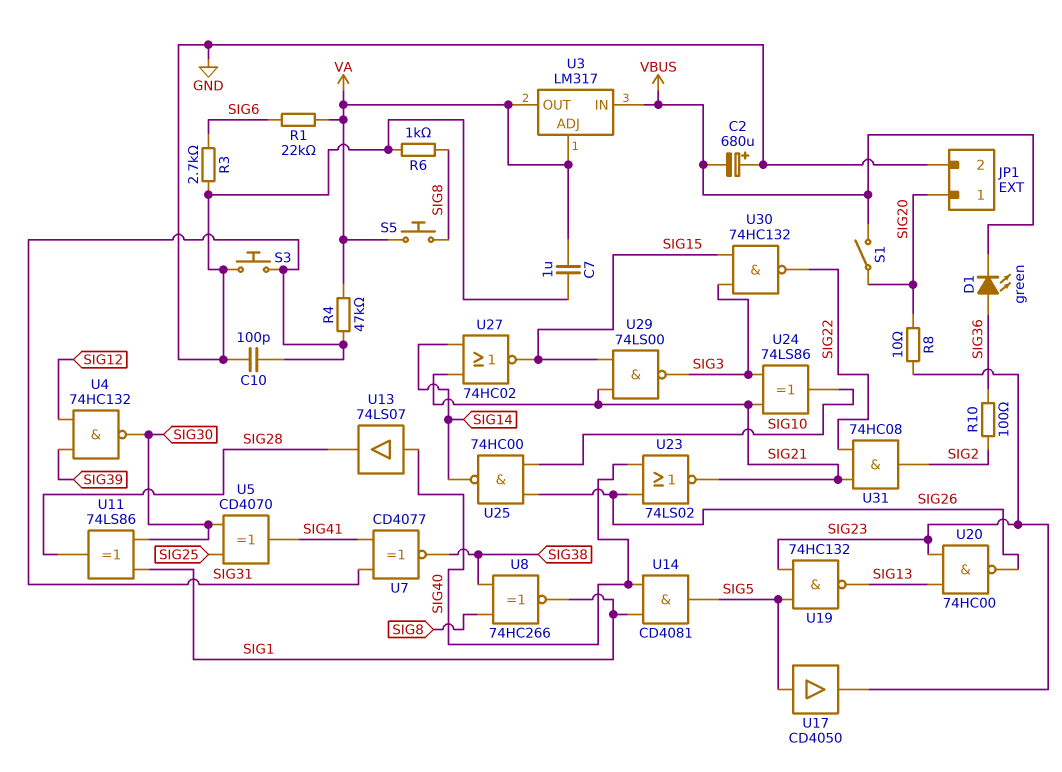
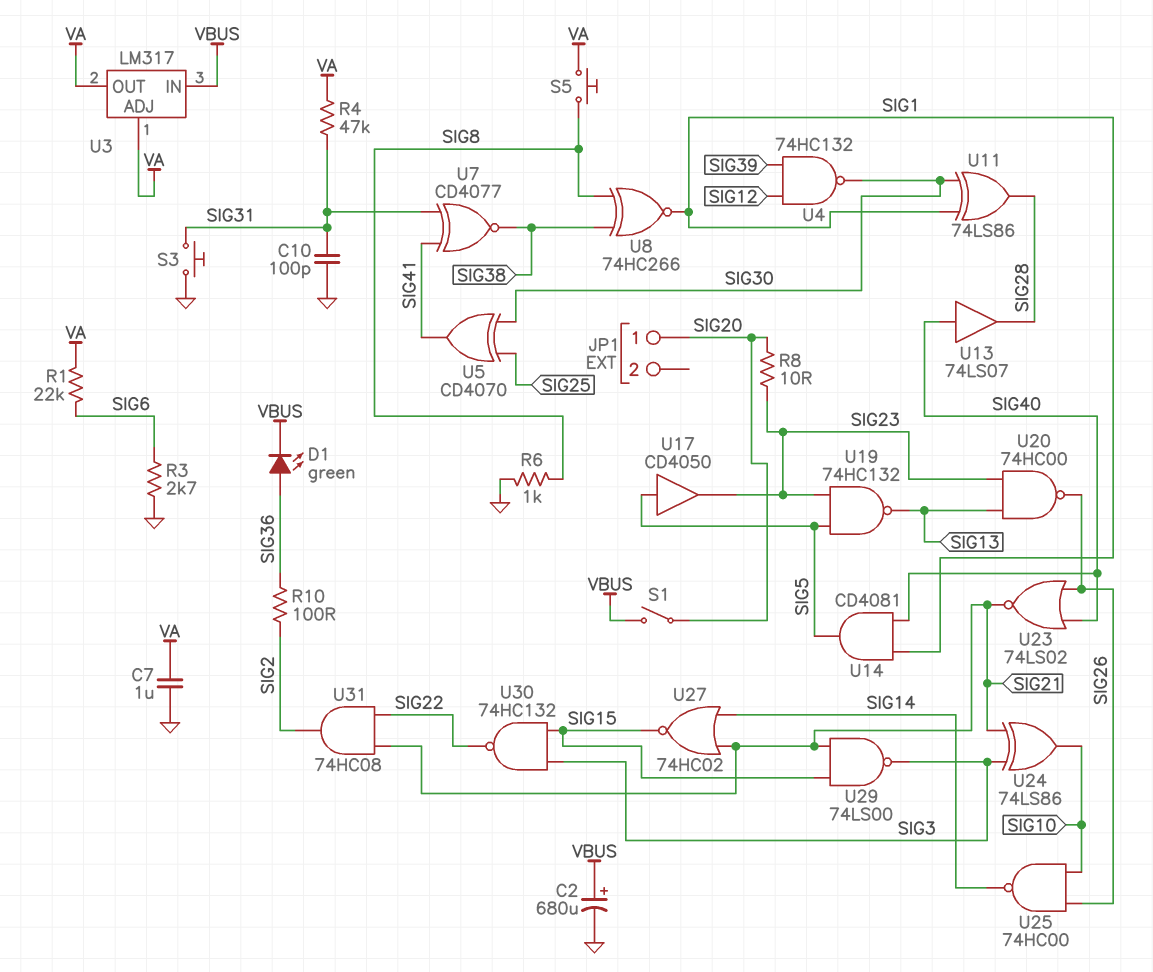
C2: 680uF (plus GND, minus VBUS) -> 680uF (plus VBUS, minus GND)
JP1 pin 2: GND -> none

